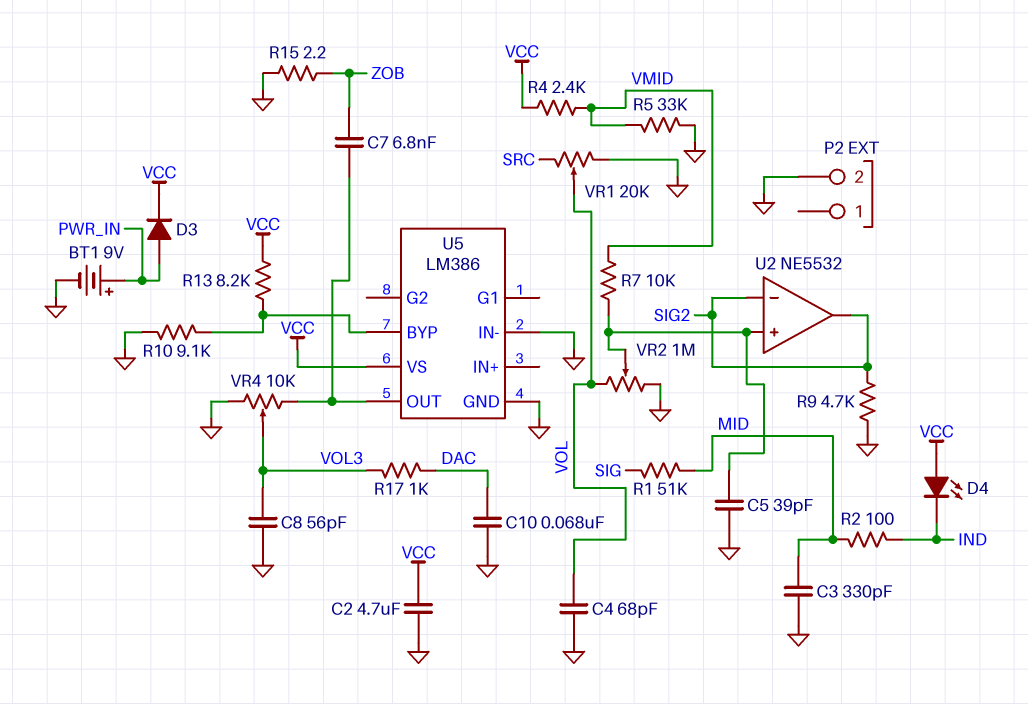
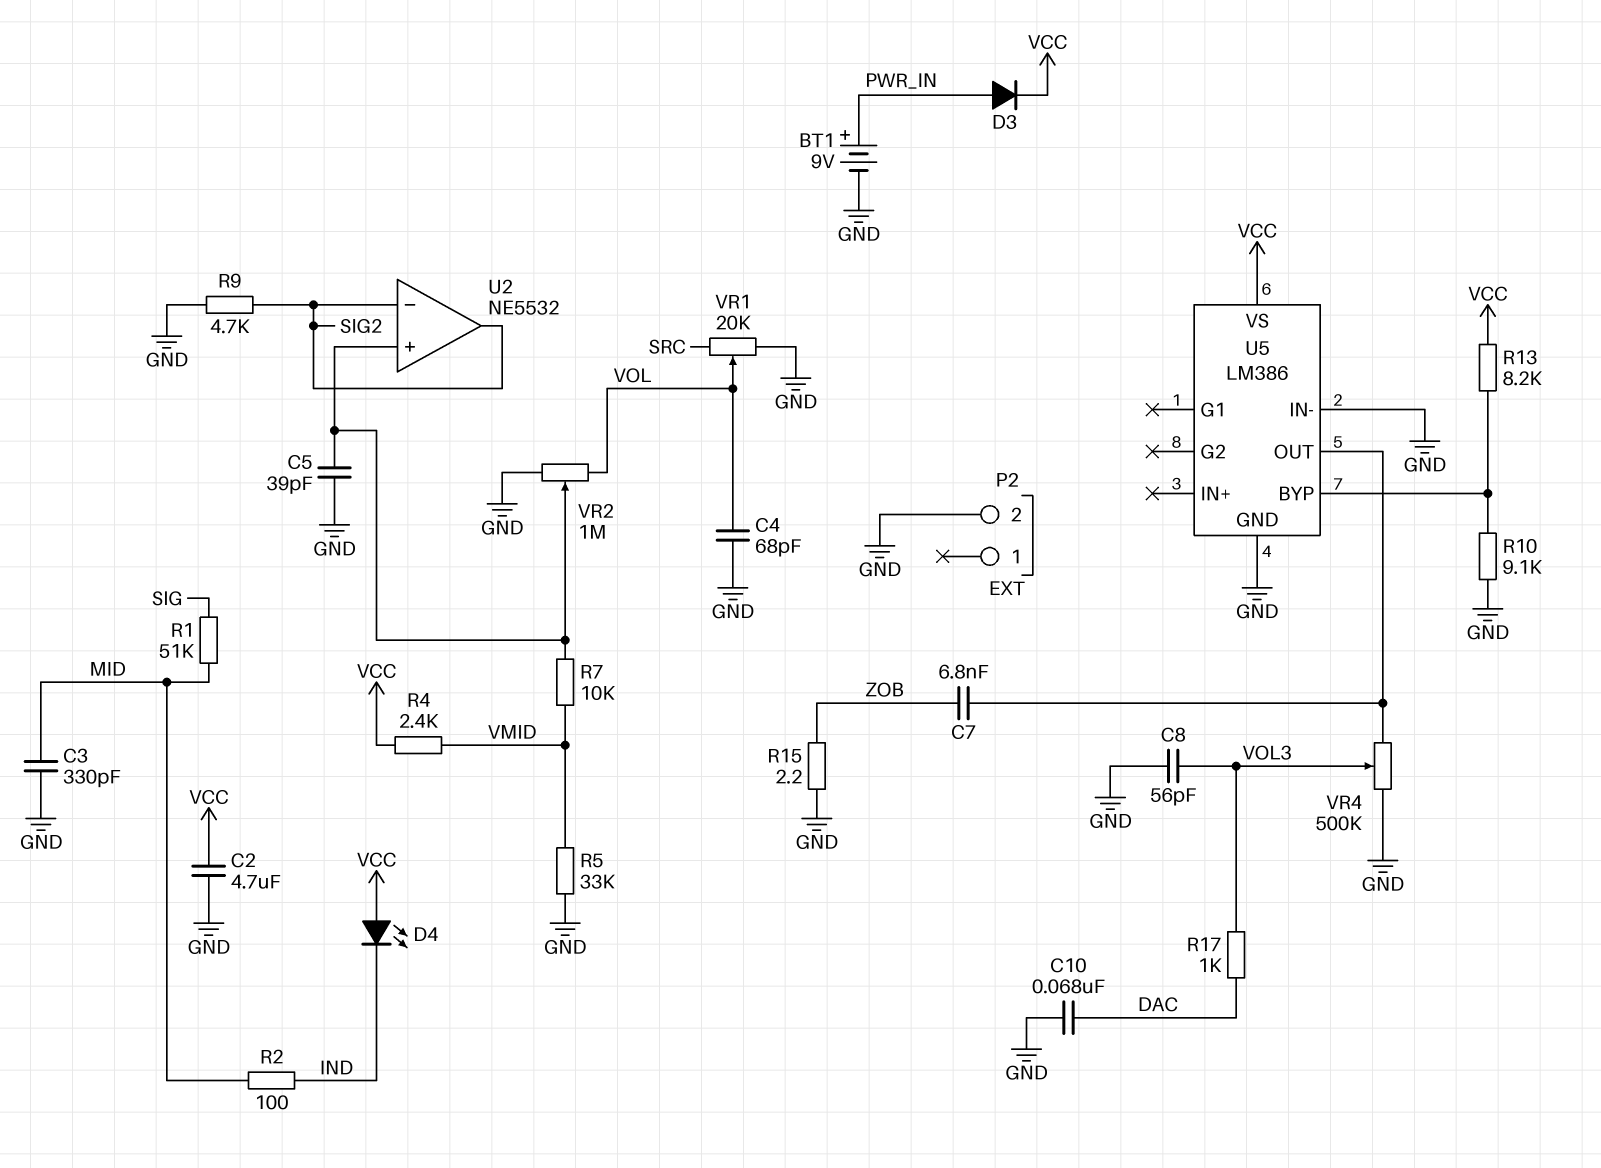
VR4: 10k (GND, U5/OUT, wiper VOL3) -> 500k (GND, U5/OUT, wiper VOL3)

